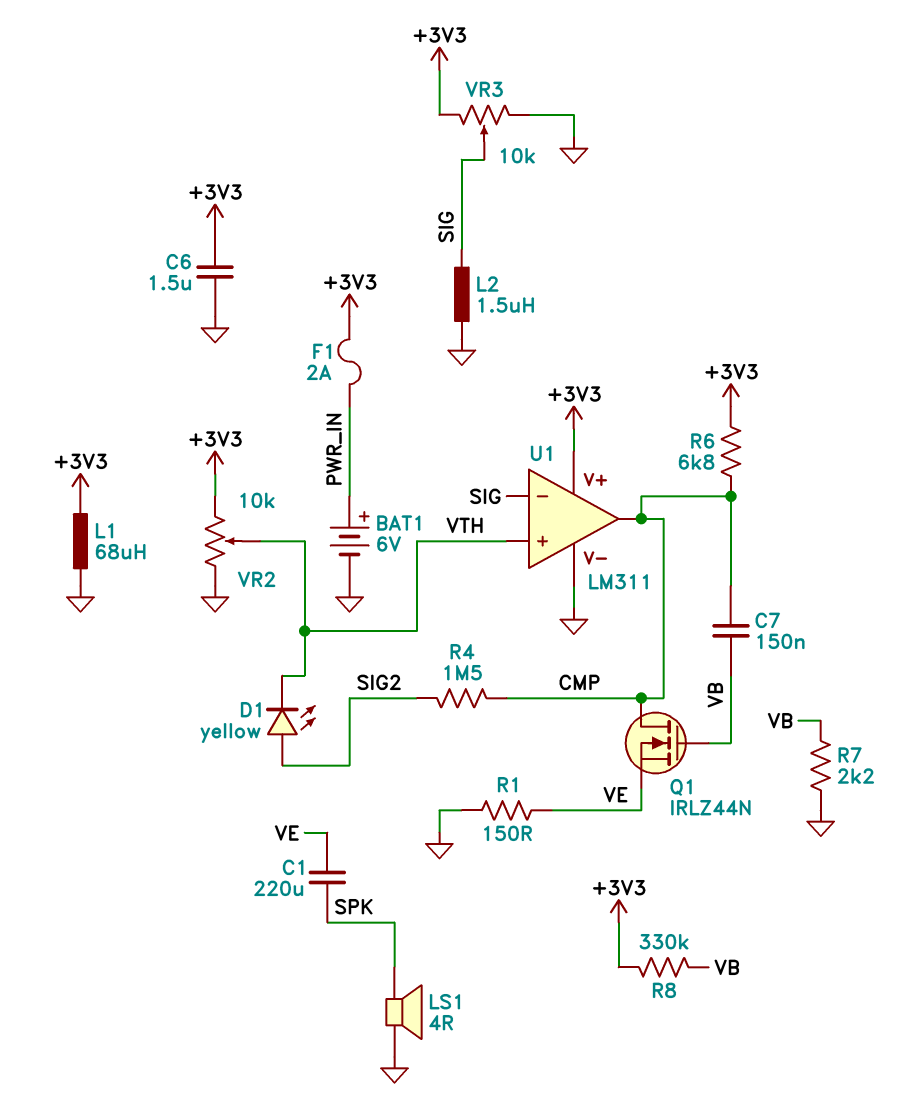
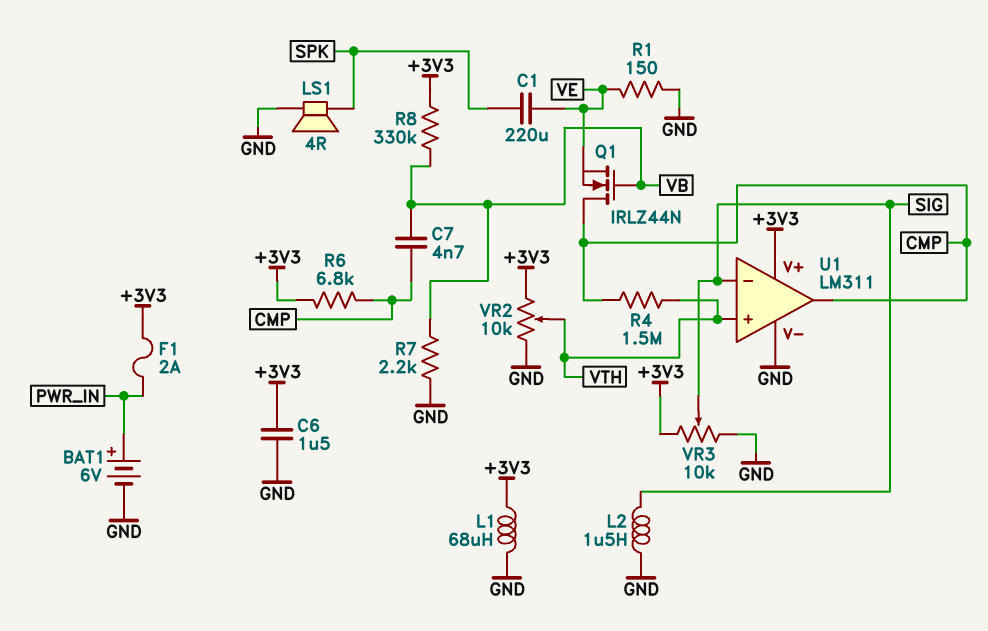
C7: 150nF (CMP, VB) -> 4.7nF (CMP, VB)
D1: LED yellow (A SIG2, K VTH) -> none
R4: 1.5M (CMP, SIG2) -> 1.5M (CMP, VTH)

